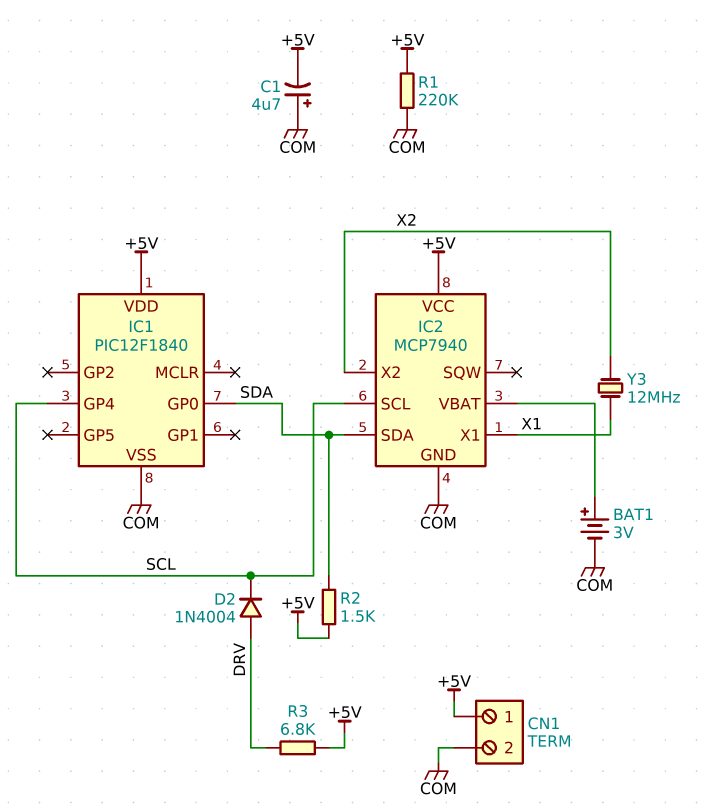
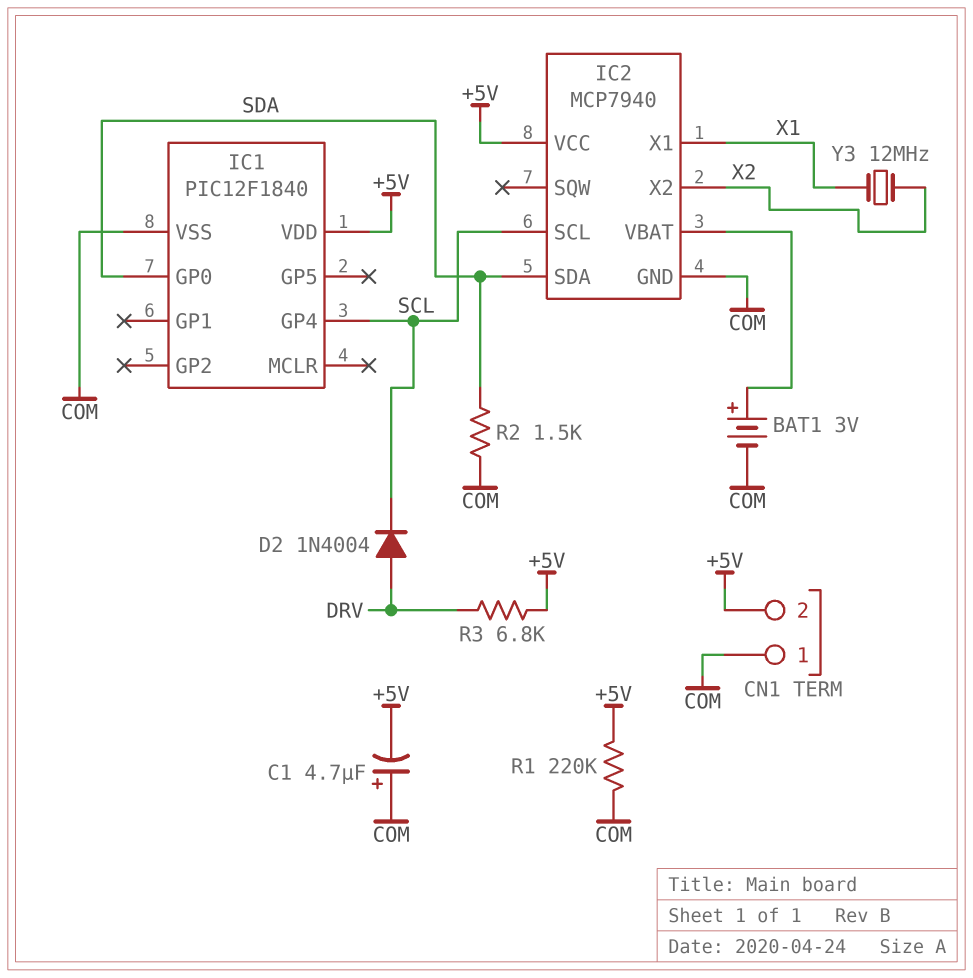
CN1 pin 1: +5V -> COM
CN1 pin 2: COM -> +5V
R2: 1.5k (+5V, SDA) -> 1.5k (COM, SDA)

